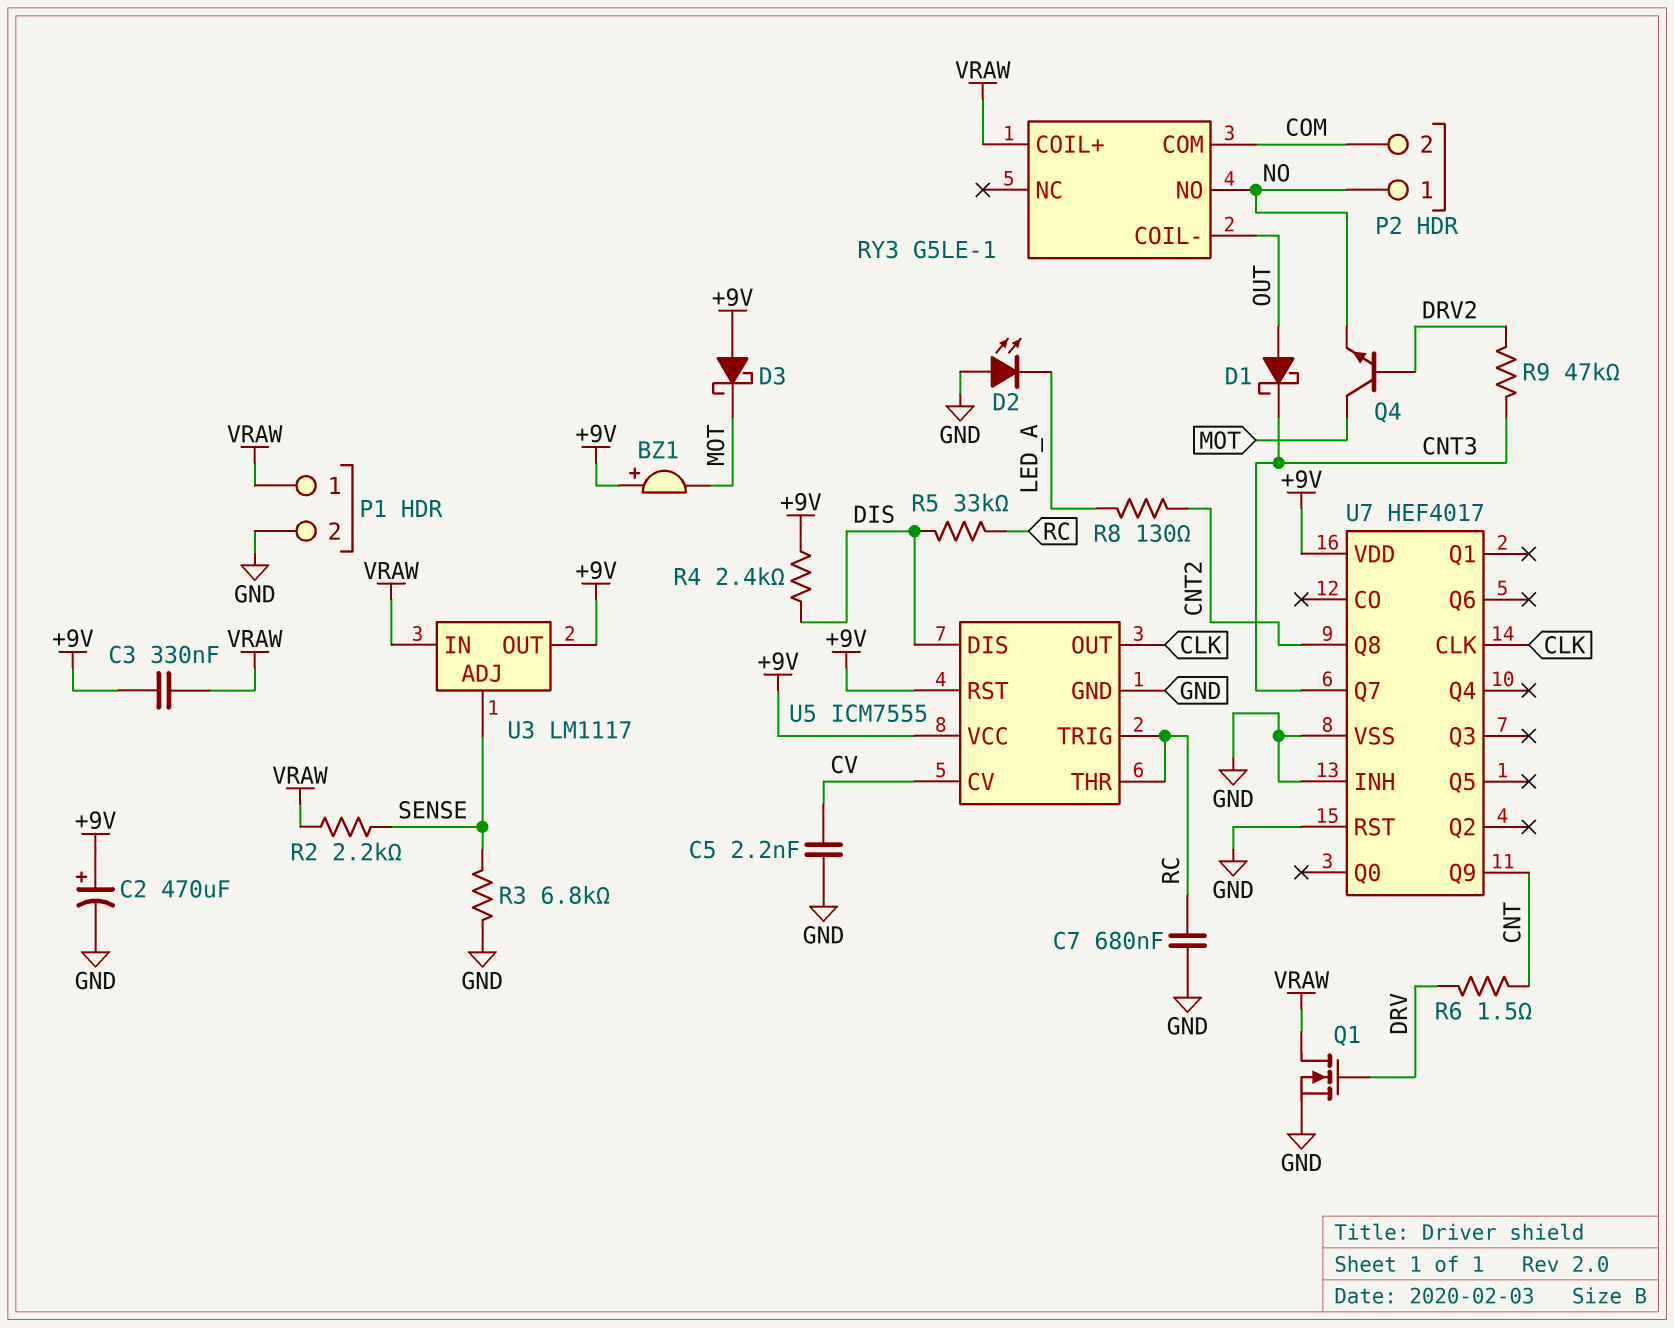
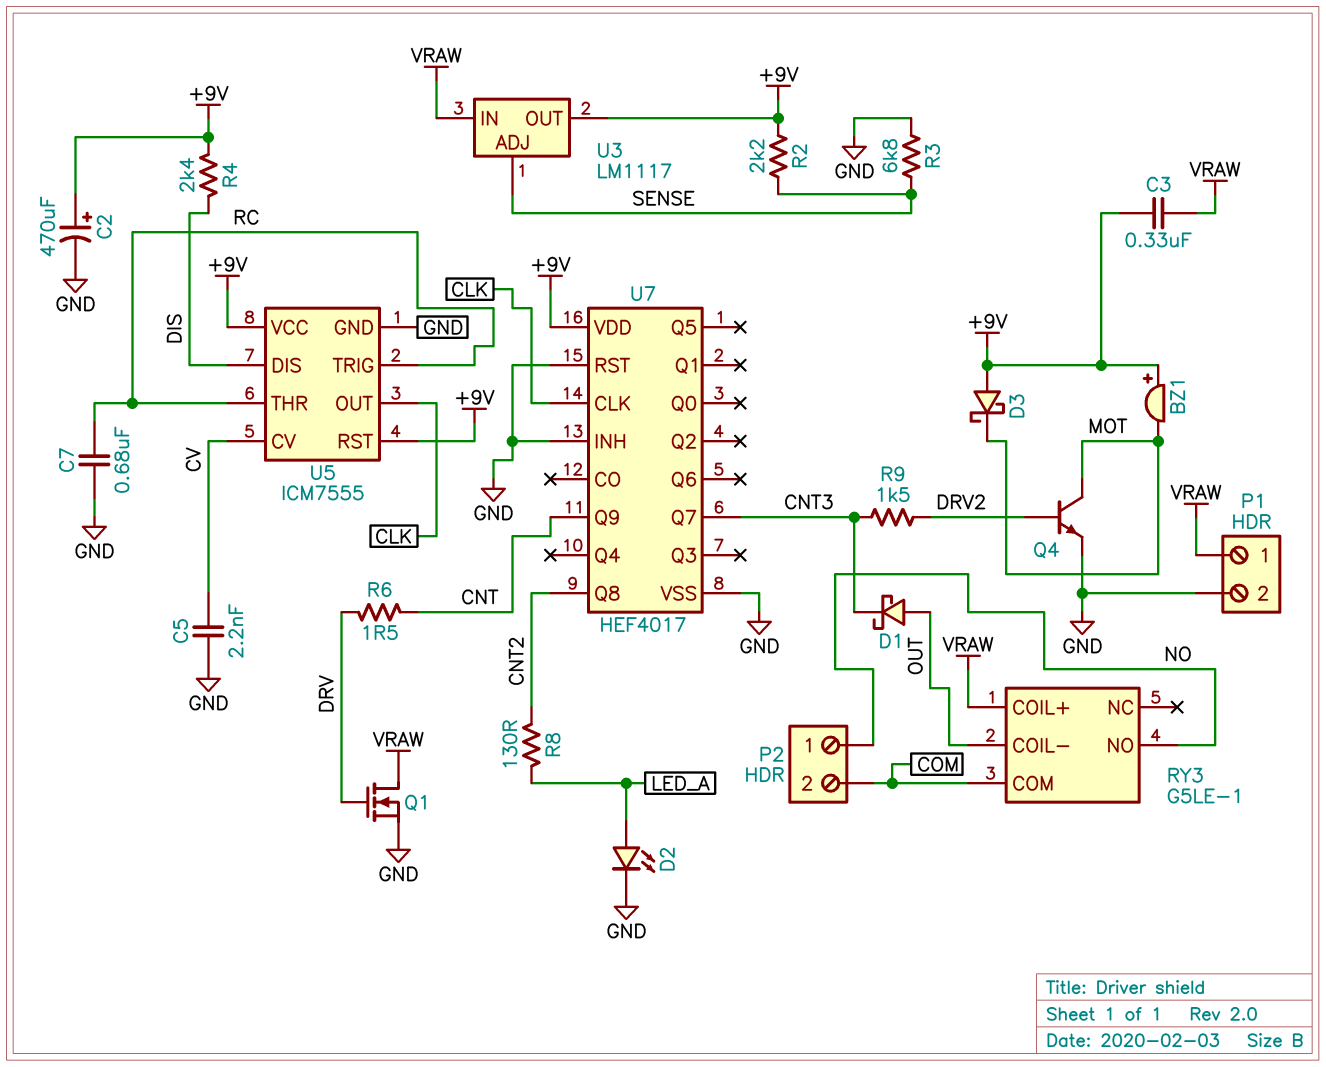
D2: LED (A GND, K LED_A) -> LED (A LED_A, K GND)
Q4: NPN (B DRV2, C MOT, E NO) -> NPN (B DRV2, C MOT, E GND)
R2: 2.2k (SENSE, VRAW) -> 2.2k (+9V, SENSE)
R5: 33k (DIS, RC) -> none
R9: 47k (CNT3, DRV2) -> 1.5k (CNT3, DRV2)

